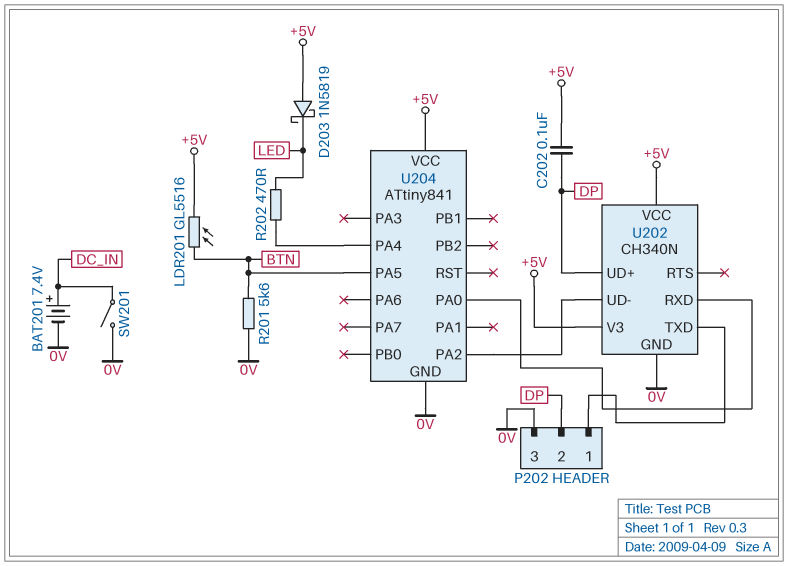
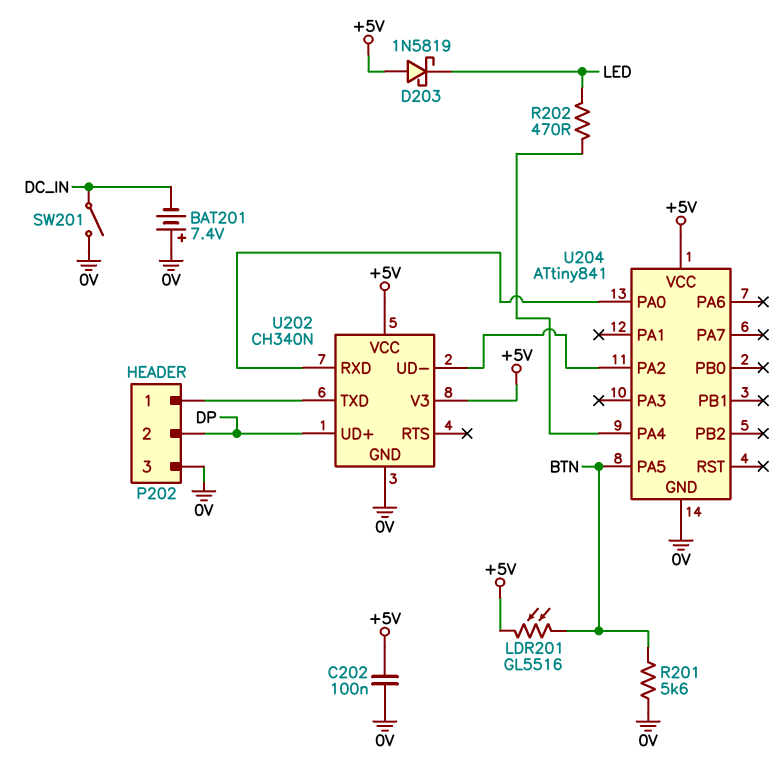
BAT201: 7.4V (plus DC_IN, minus 0V) -> 7.4V (plus 0V, minus DC_IN)
C202: 100nF (+5V, DP) -> 100nF (+5V, 0V)

